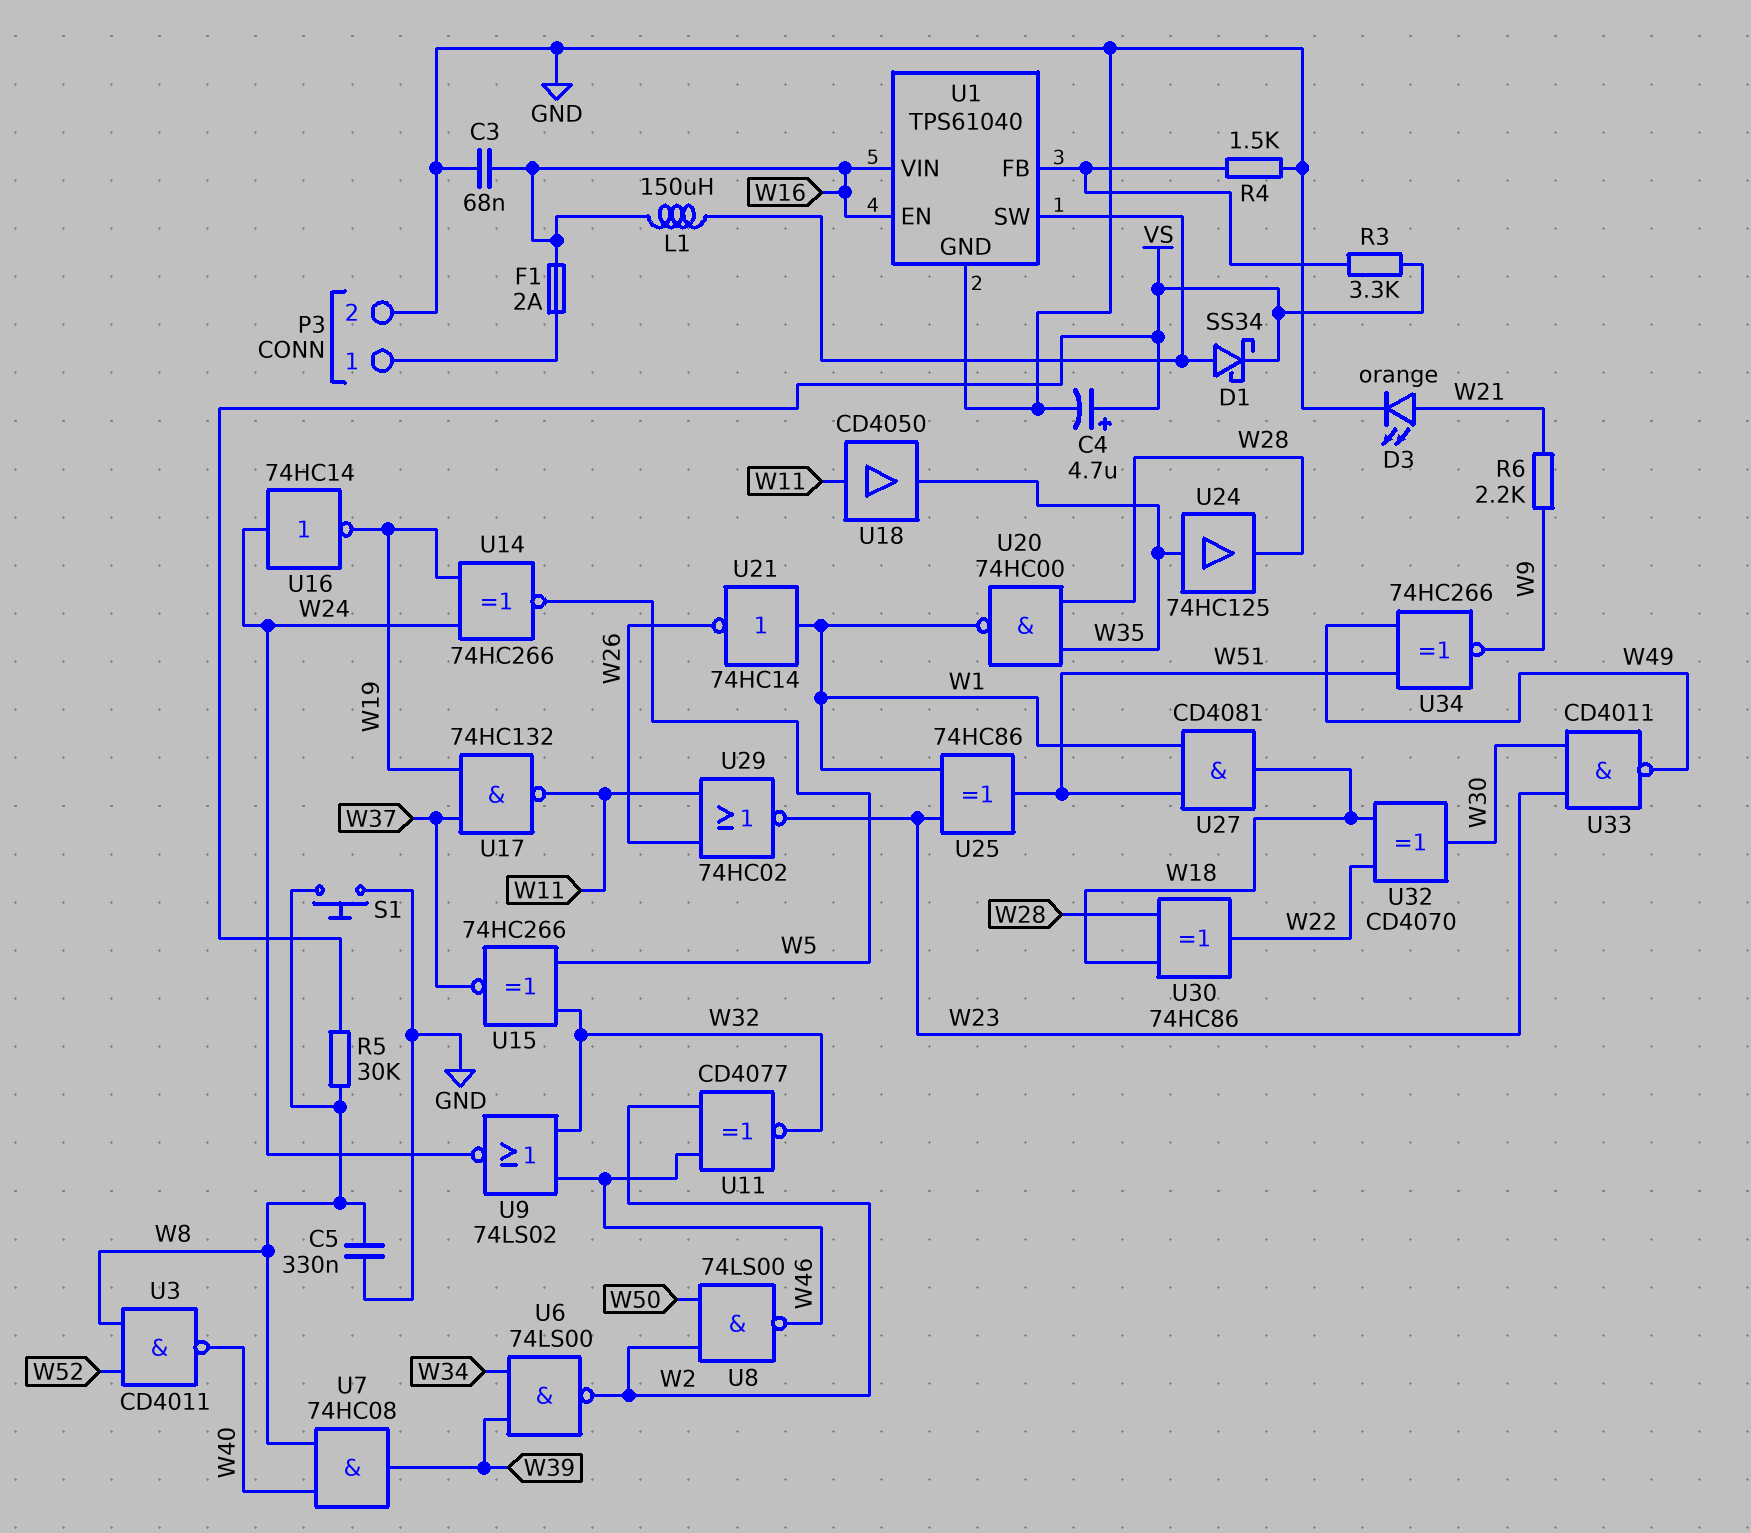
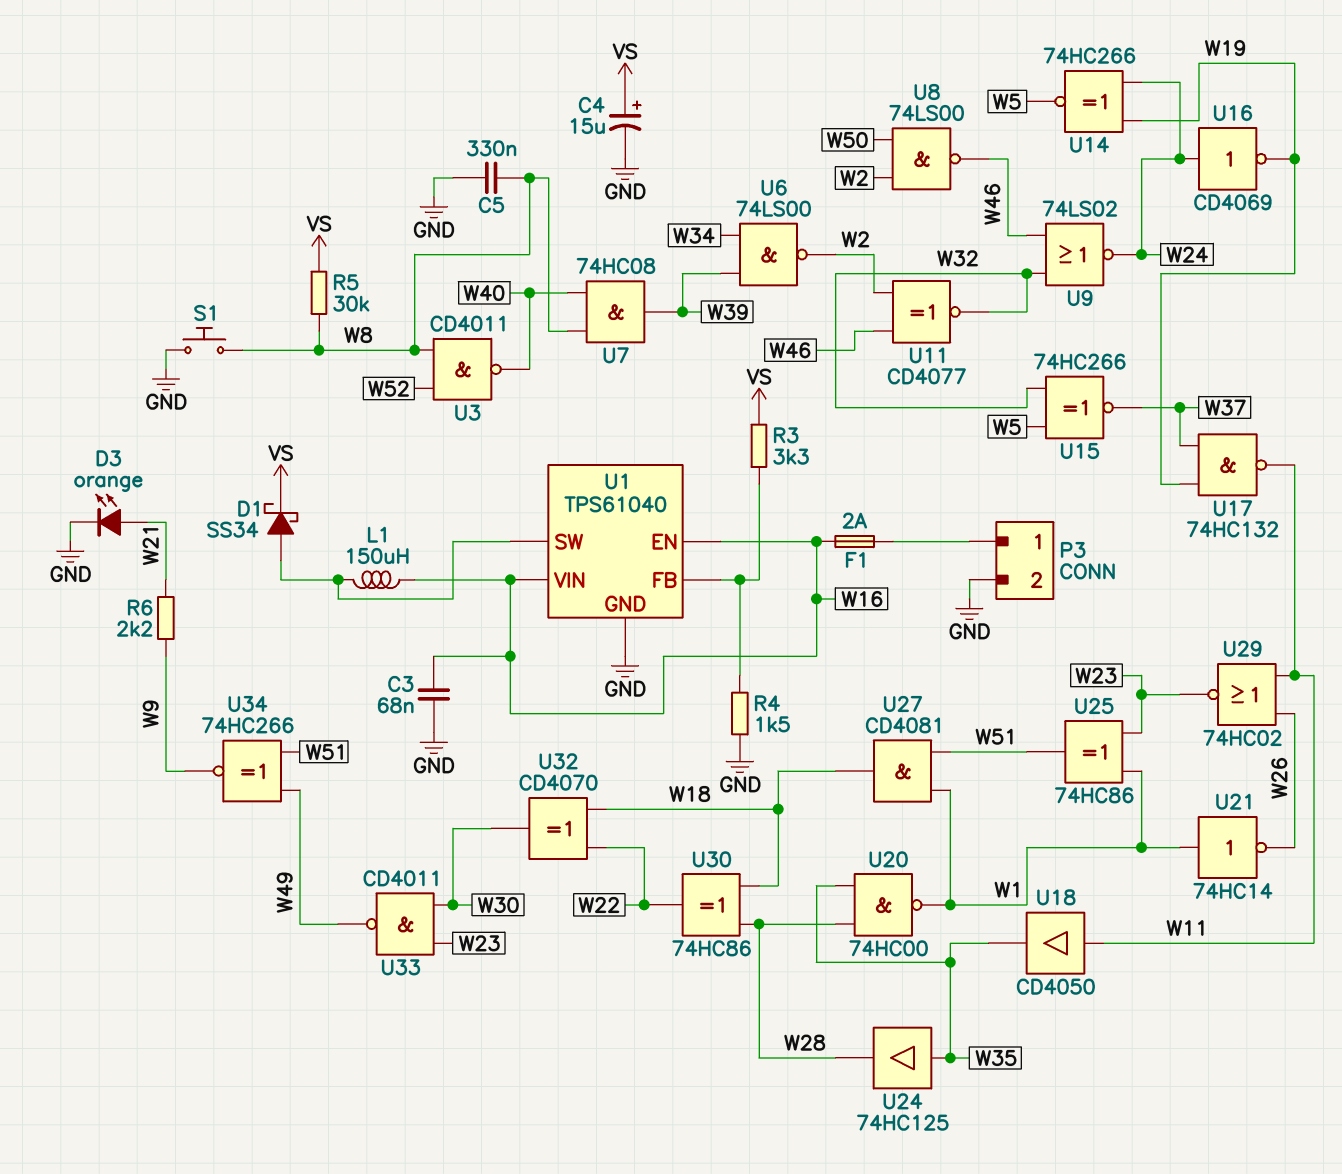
C4: 4.7uF (plus VS, minus GND) -> 15uF (plus VS, minus GND)
U16: NOT 74HC14 (in W24, out W19) -> NOT CD4069 (in W24, out W19)

